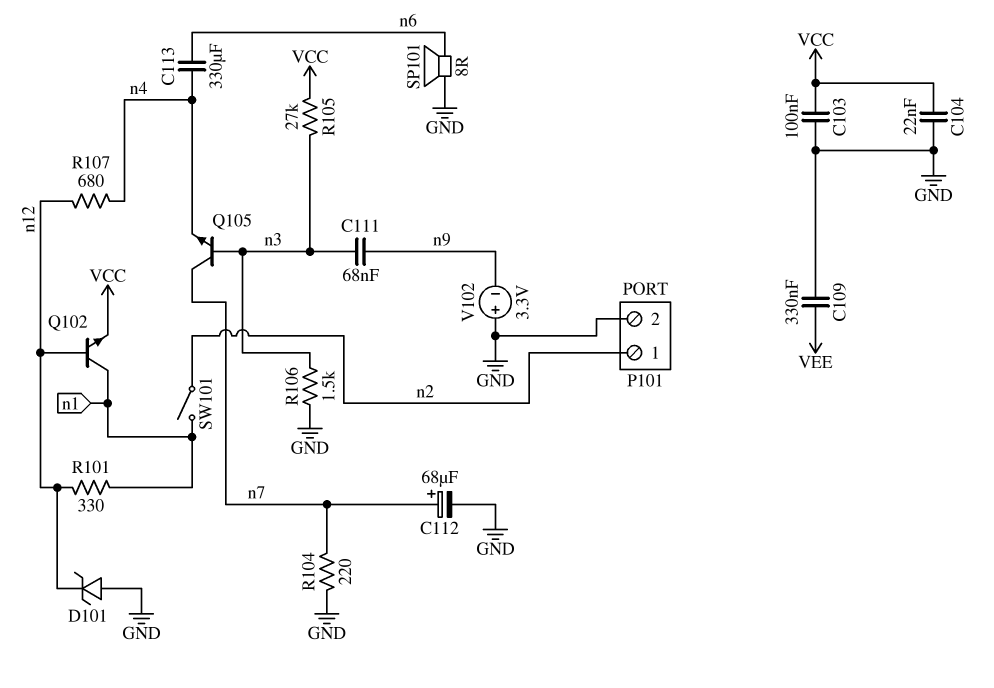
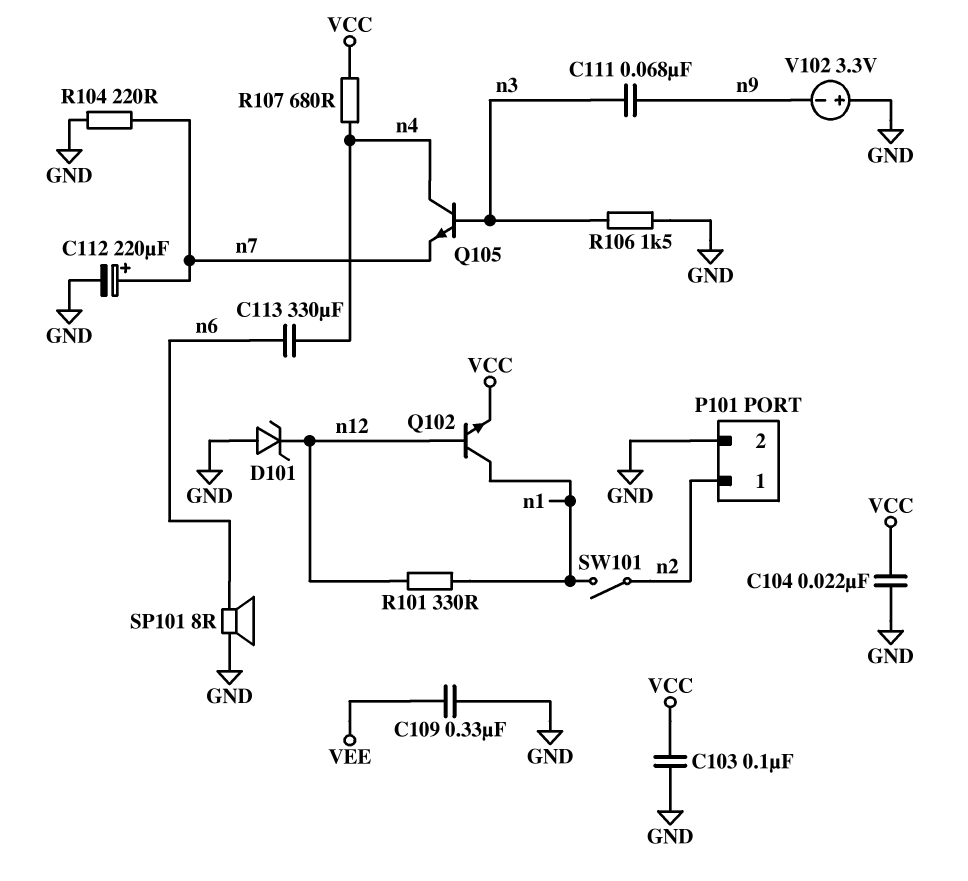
C112: 68uF (plus n7, minus GND) -> 220uF (plus n7, minus GND)
Q105: NPN (B n3, C n7, E n4) -> NPN (B n3, C n4, E n7)
R105: 27k (VCC, n3) -> none
R107: 680 (n4, n12) -> 680 (VCC, n4)

